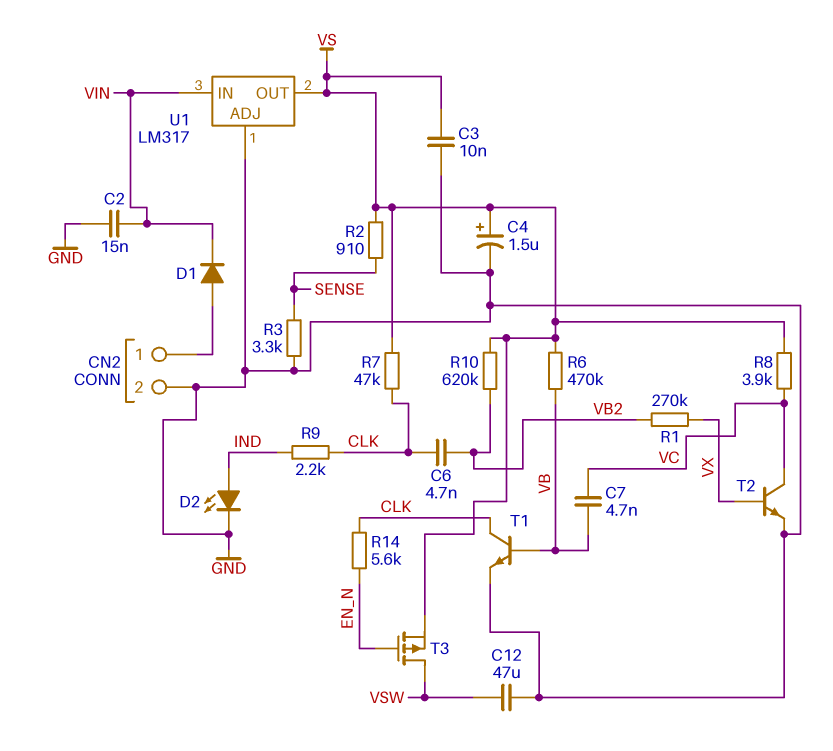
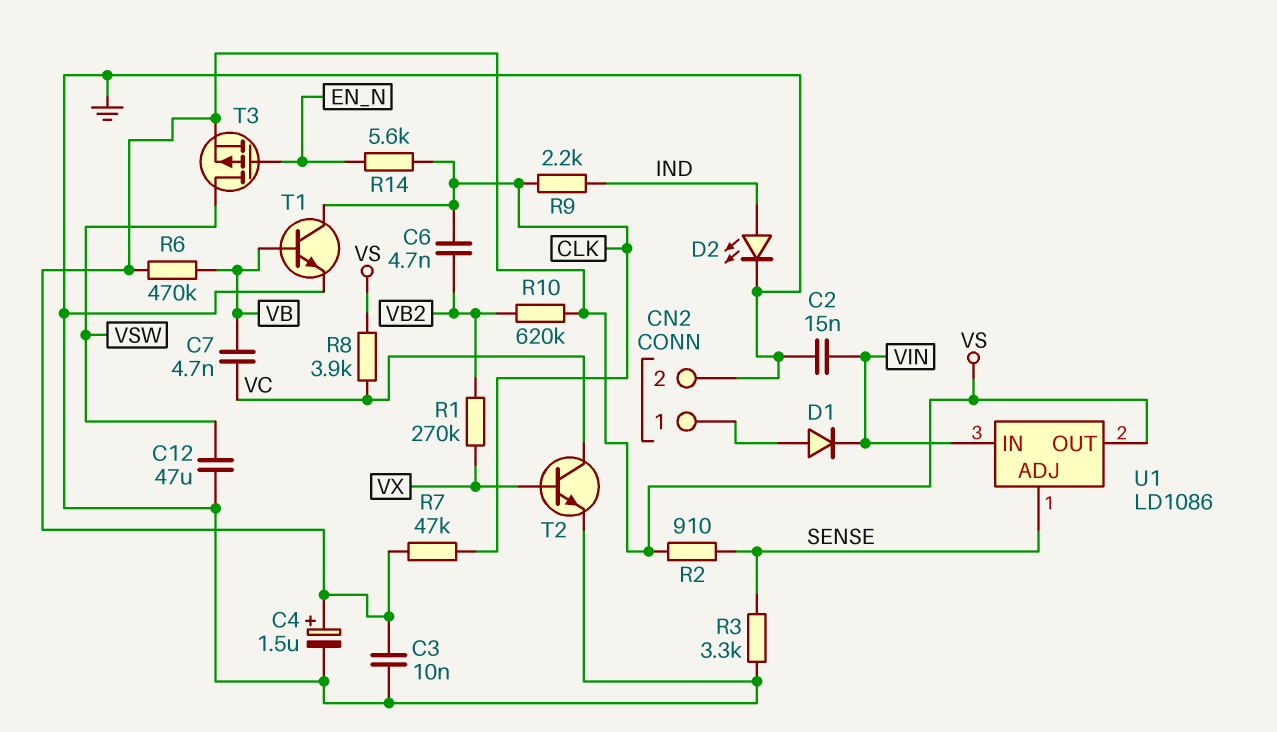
U1: LM317 -> LD1086
U1 pin ADJ: GND -> SENSE

